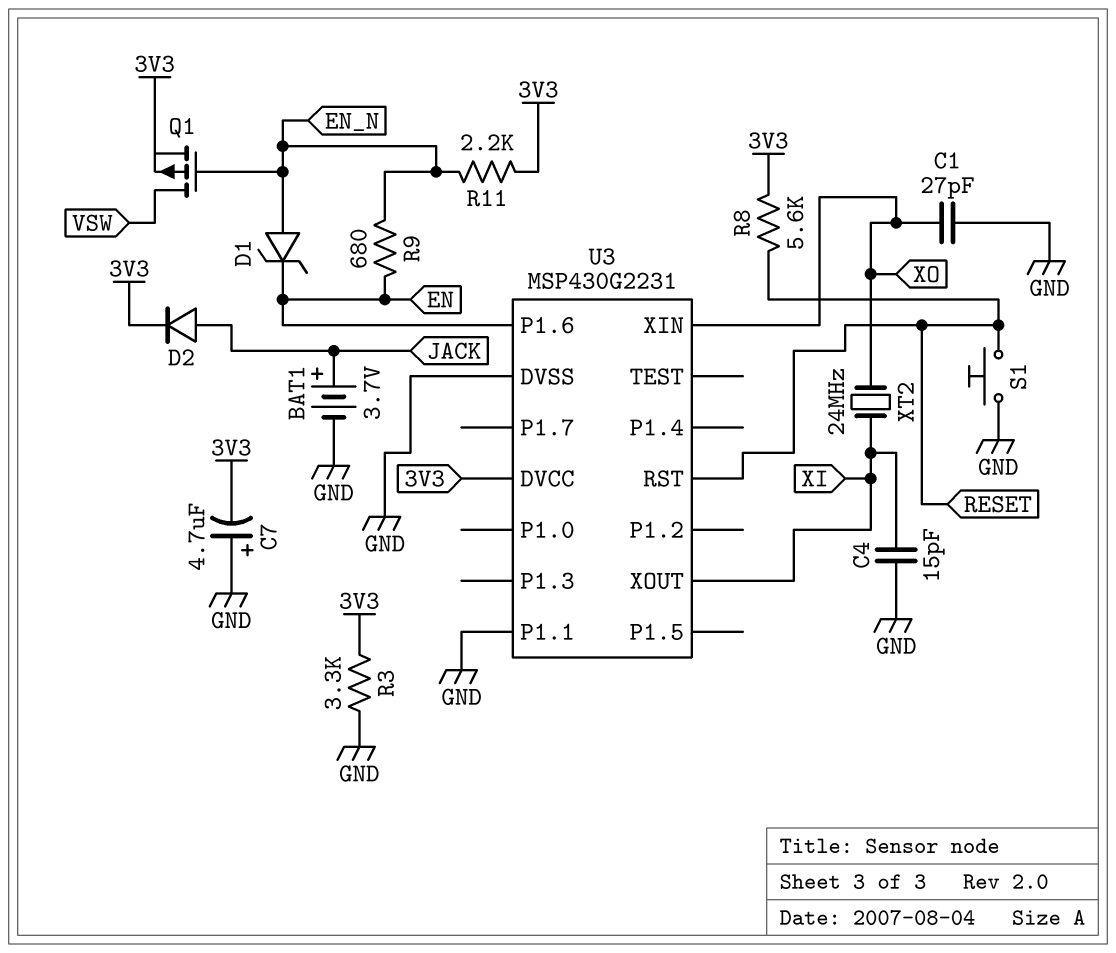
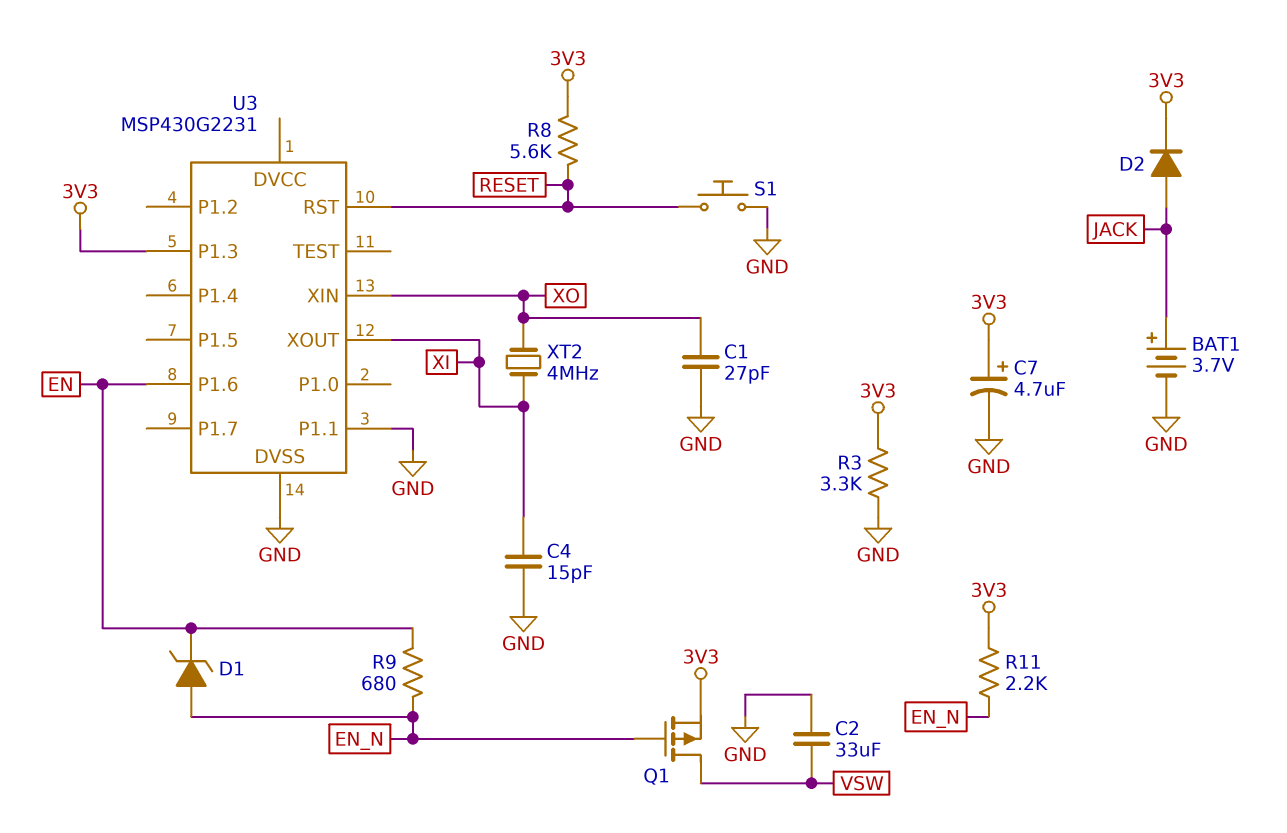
C2: none -> 33uF (GND, VSW)
C7: 4.7uF (plus GND, minus 3V3) -> 4.7uF (plus 3V3, minus GND)
U3 pin DVCC: 3V3 -> none
U3 pin P1.3: none -> 3V3
XT2: 24MHz (XI, XO) -> 4MHz (XI, XO)

